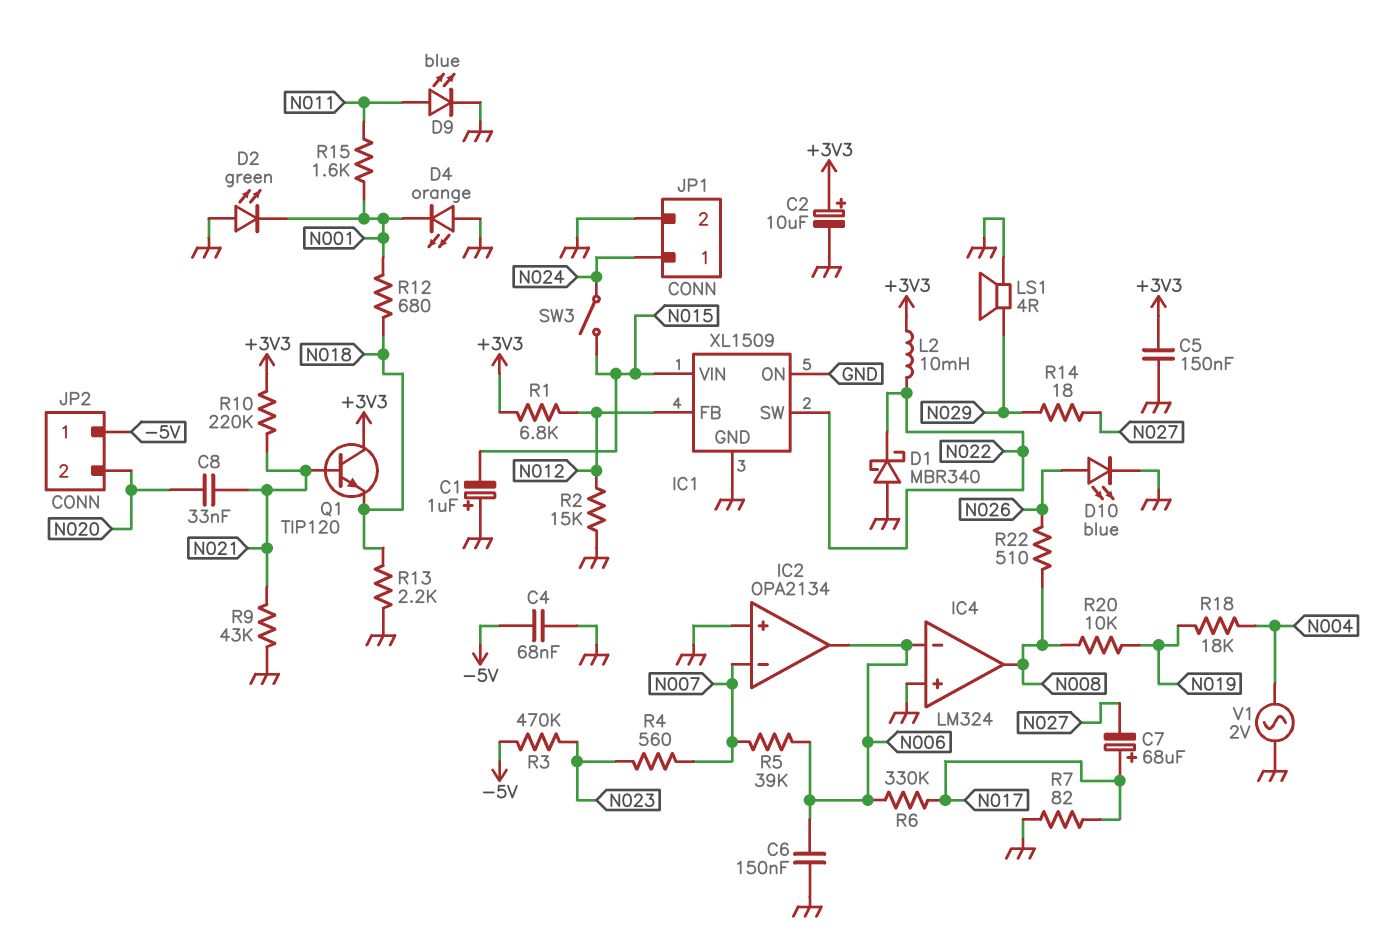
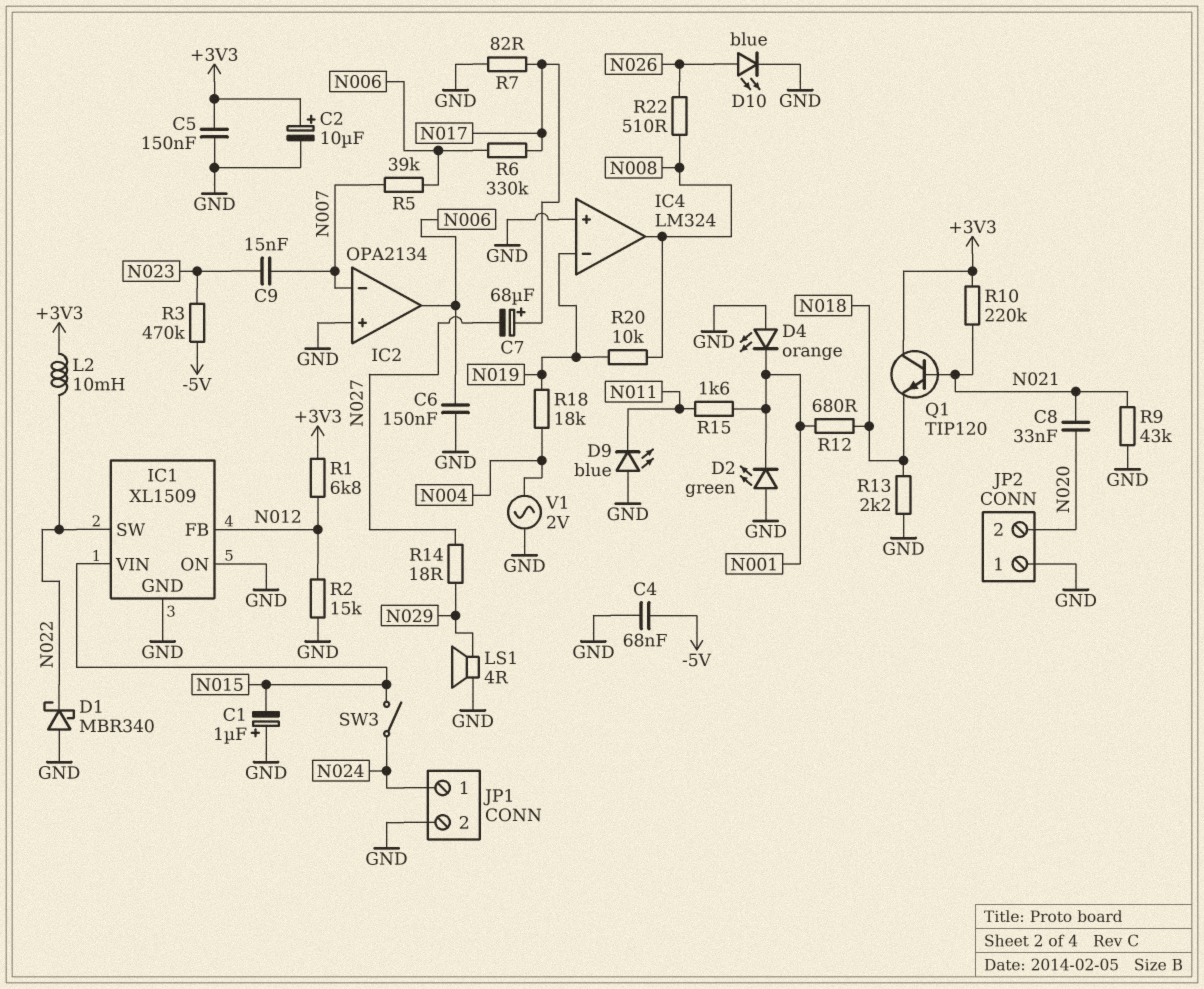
C9: none -> 15nF (N007, N023)
D9: LED blue (A N011, K GND) -> LED blue (A GND, K N011)
IC4 pin in-: N006 -> N019
JP2 pin 1: -5V -> GND
R4: 560 (N007, N023) -> none

